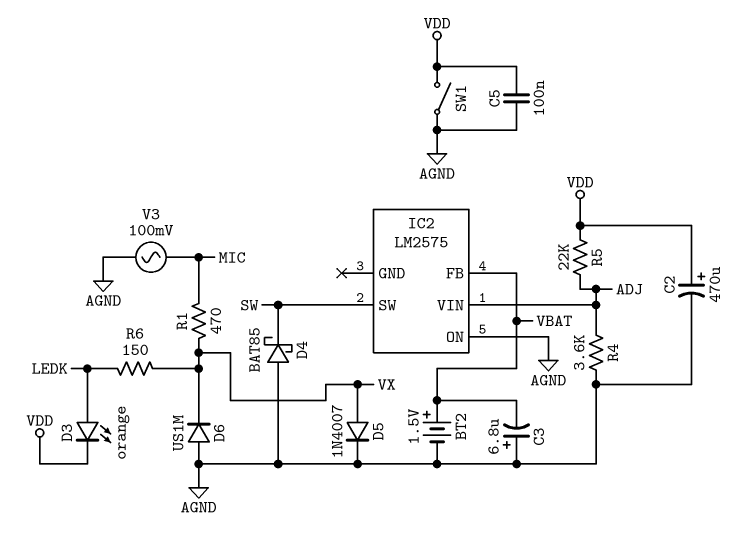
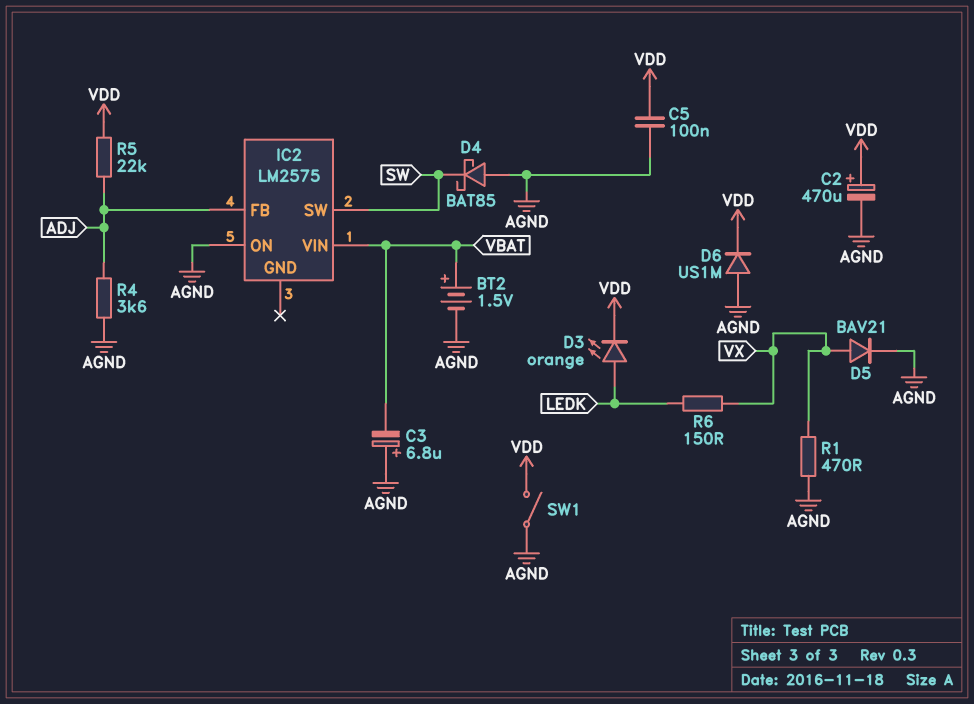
D5: diode 1N4007 (A VX, K AGND) -> diode BAV21 (A VX, K AGND)
D6: diode US1M (A AGND, K VX) -> diode US1M (A AGND, K VDD)
IC2 pin FB: VBAT -> ADJ
IC2 pin VIN: ADJ -> VBAT
R1: 470 (MIC, VX) -> 470 (AGND, VX)
V3: AC 100mV (AGND, MIC) -> none

